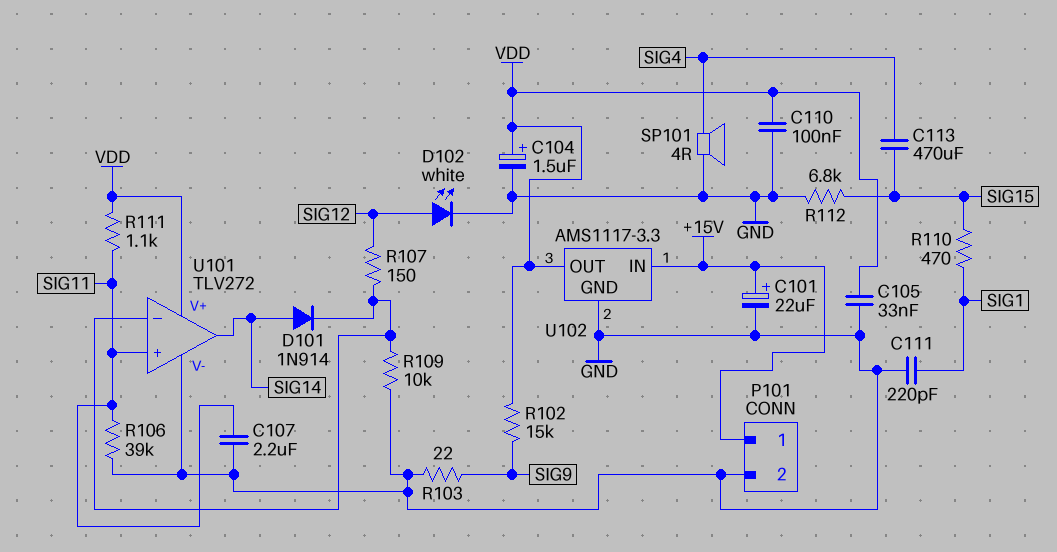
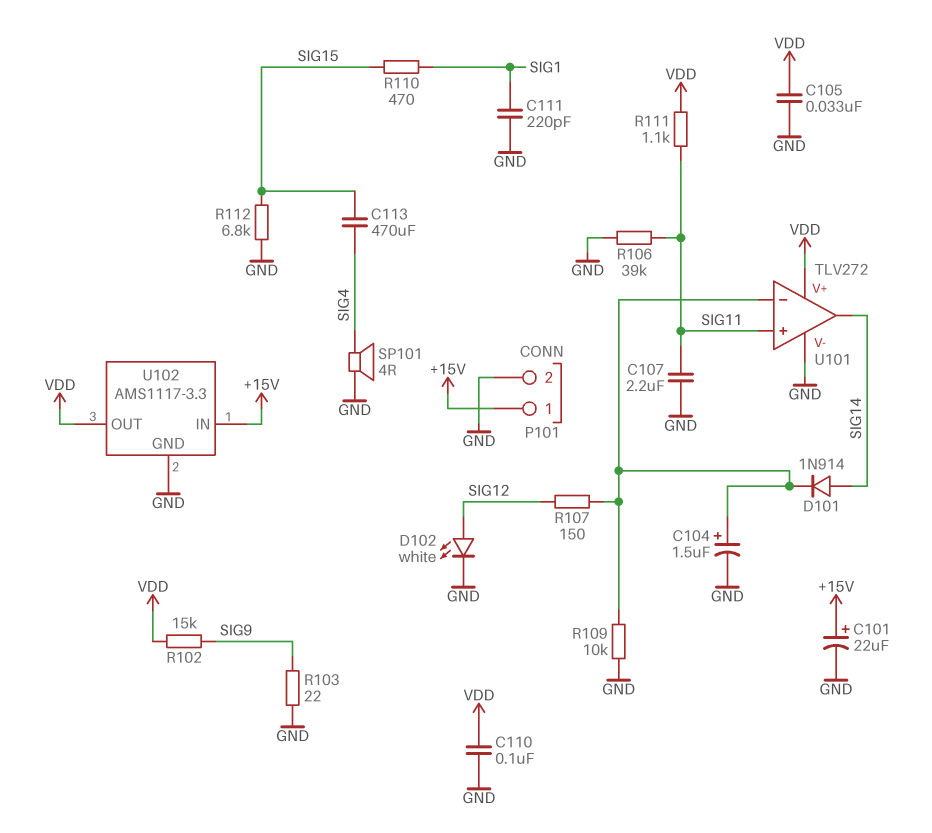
C104: 1.5uF (plus VDD, minus GND) -> 1.5uF (plus U101/in-, minus GND)

